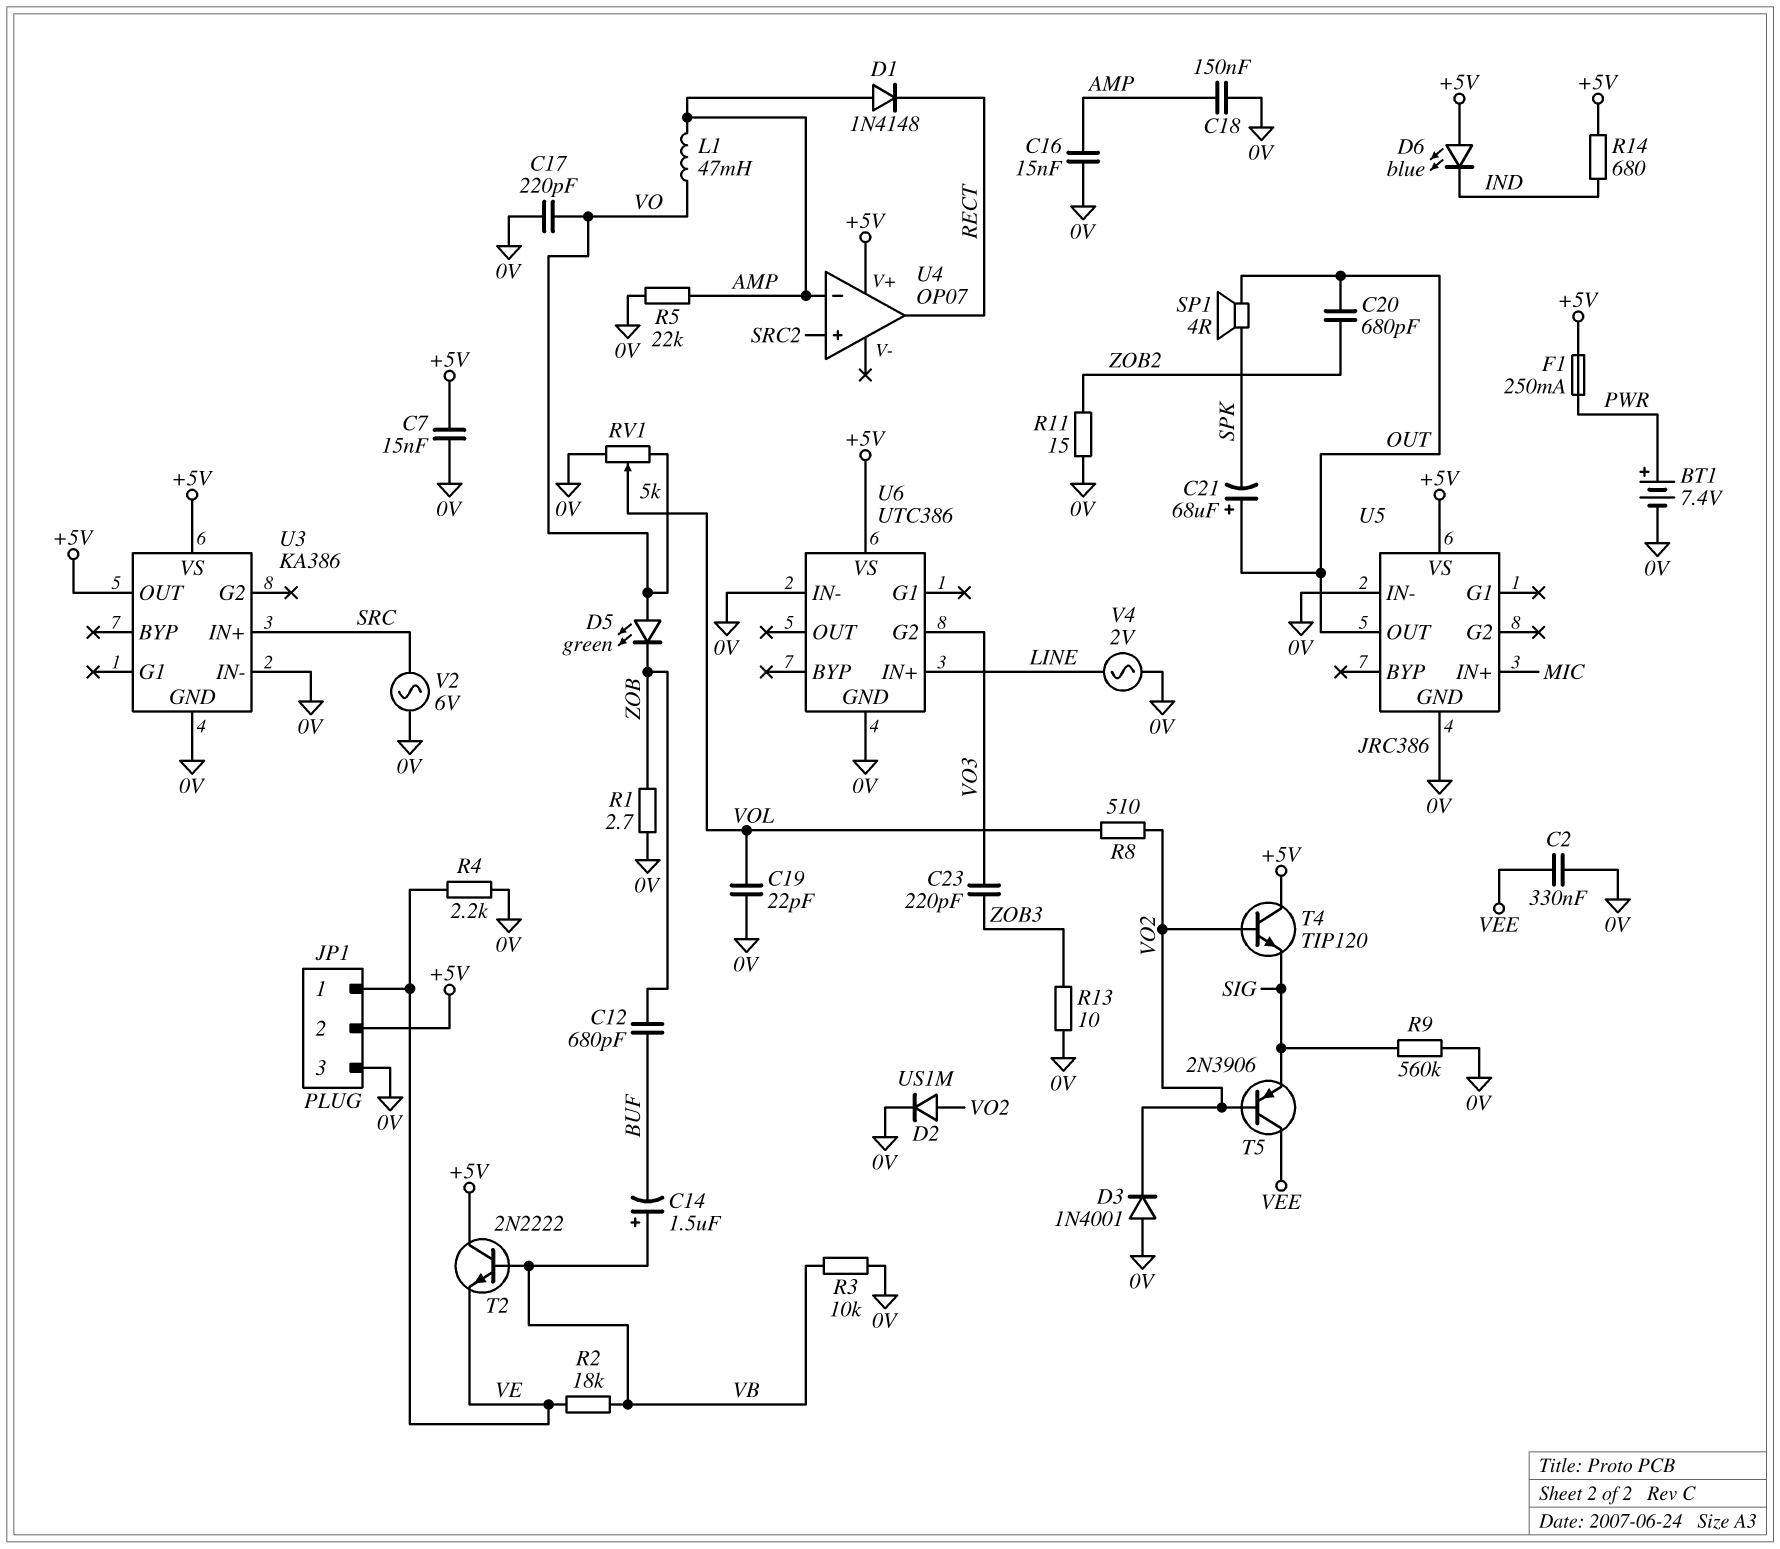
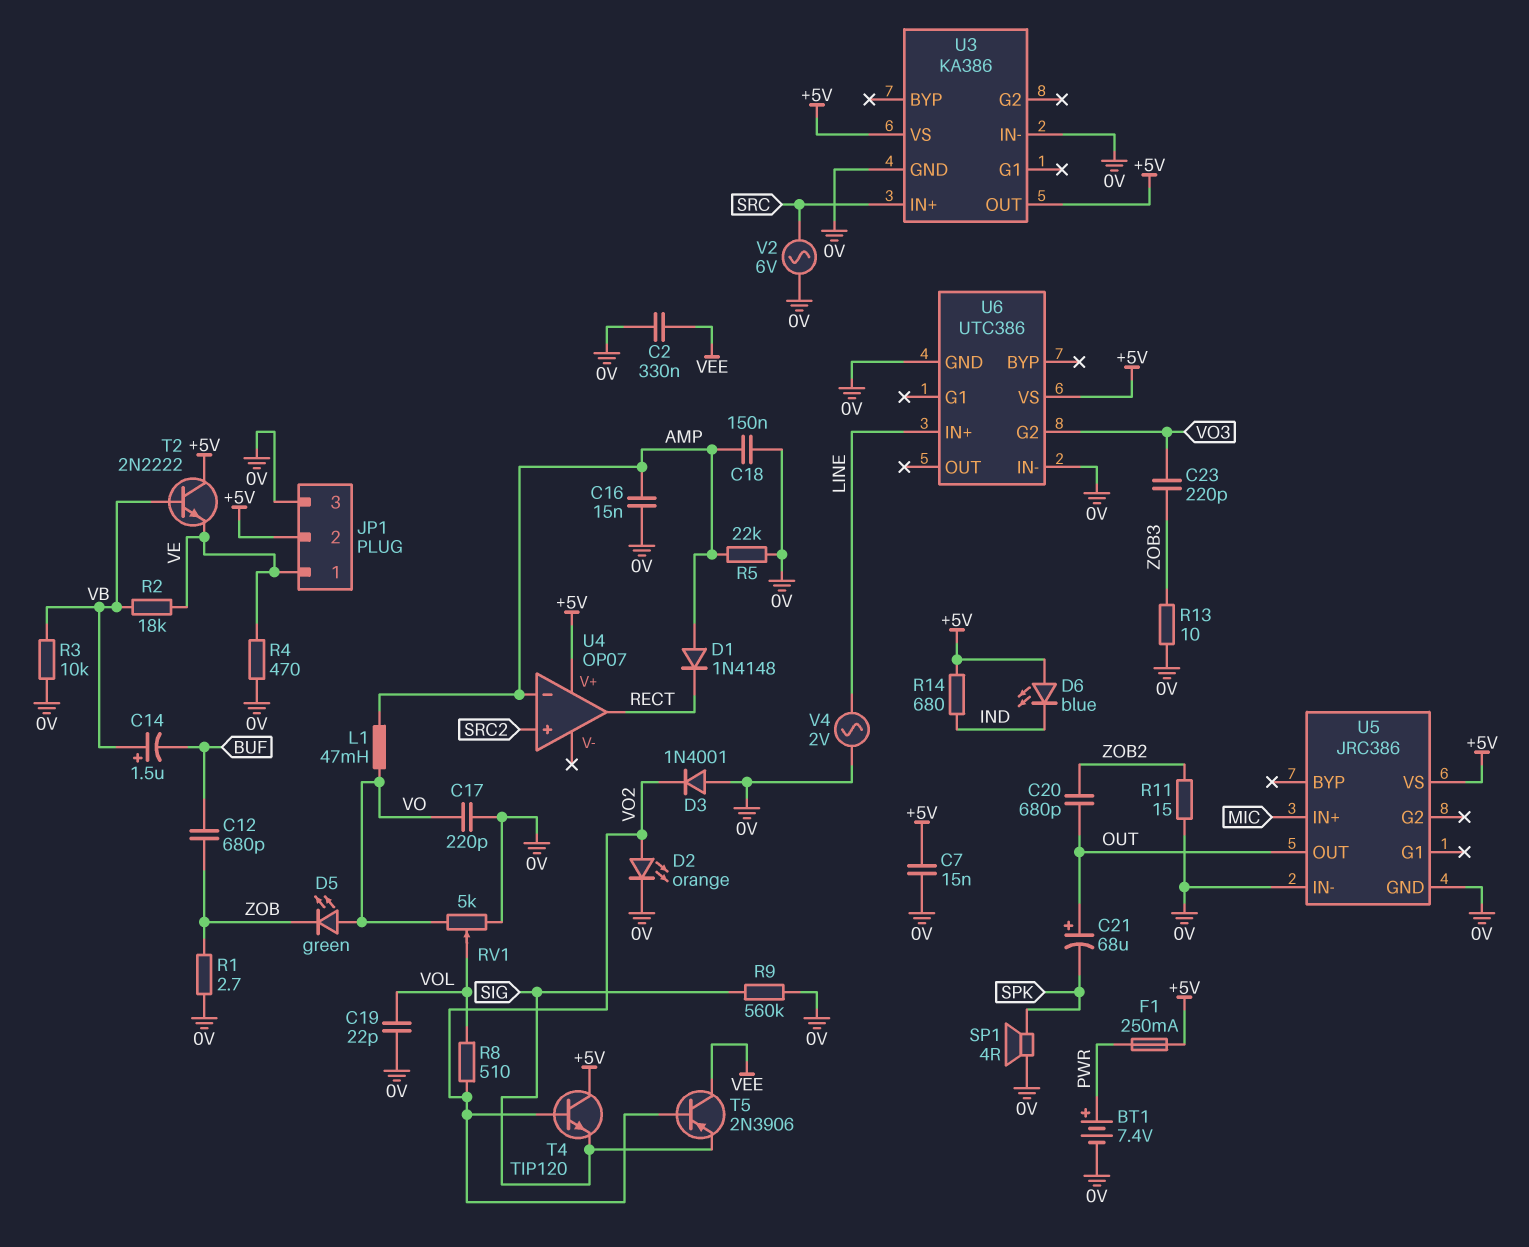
D2: diode US1M (A VO2, K 0V) -> LED orange (A VO2, K 0V)
R4: 2.2k (0V, VE) -> 470 (0V, VE)
SP1: speaker 4R (OUT, SPK) -> speaker 4R (0V, SPK)

